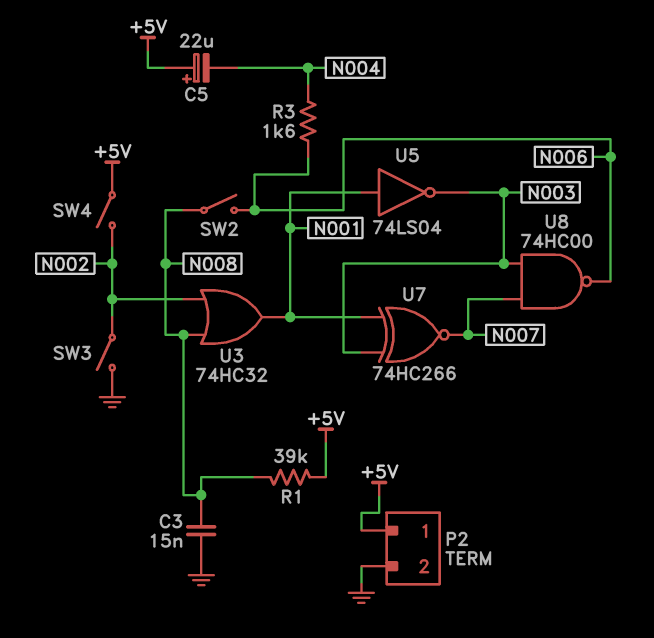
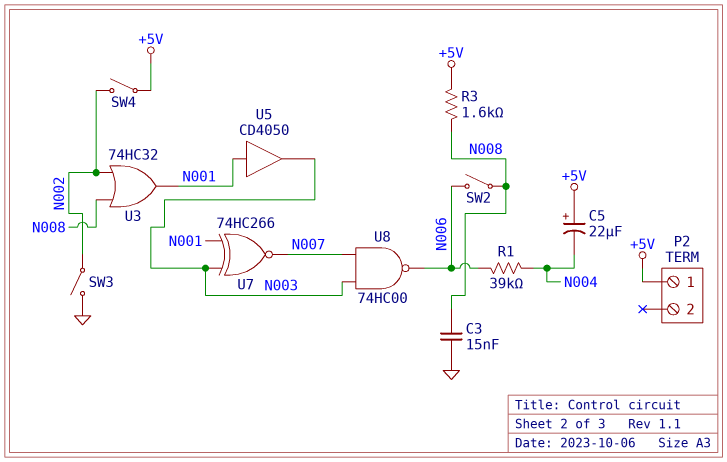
P2 pin 2: GND -> none
R1: 39k (+5V, N008) -> 39k (N004, N006)
R3: 1.6k (N004, N006) -> 1.6k (+5V, N008)
U5: NOT 74LS04 (in N001, out N003) -> buffer CD4050 (in N001, out N003)

